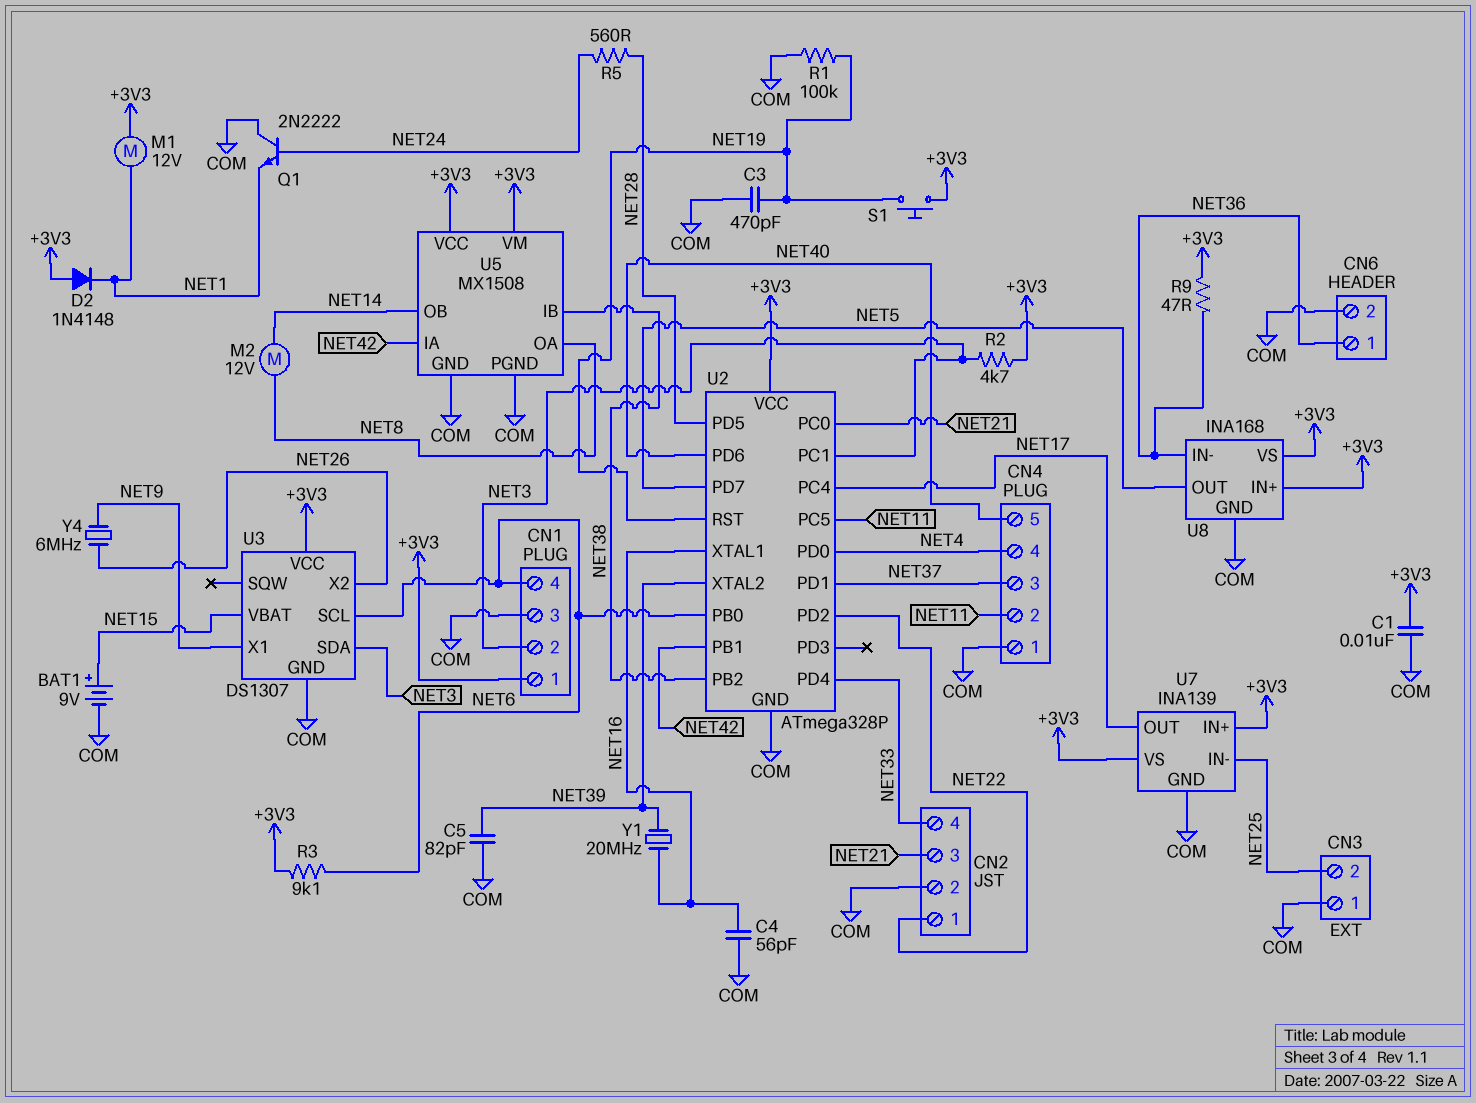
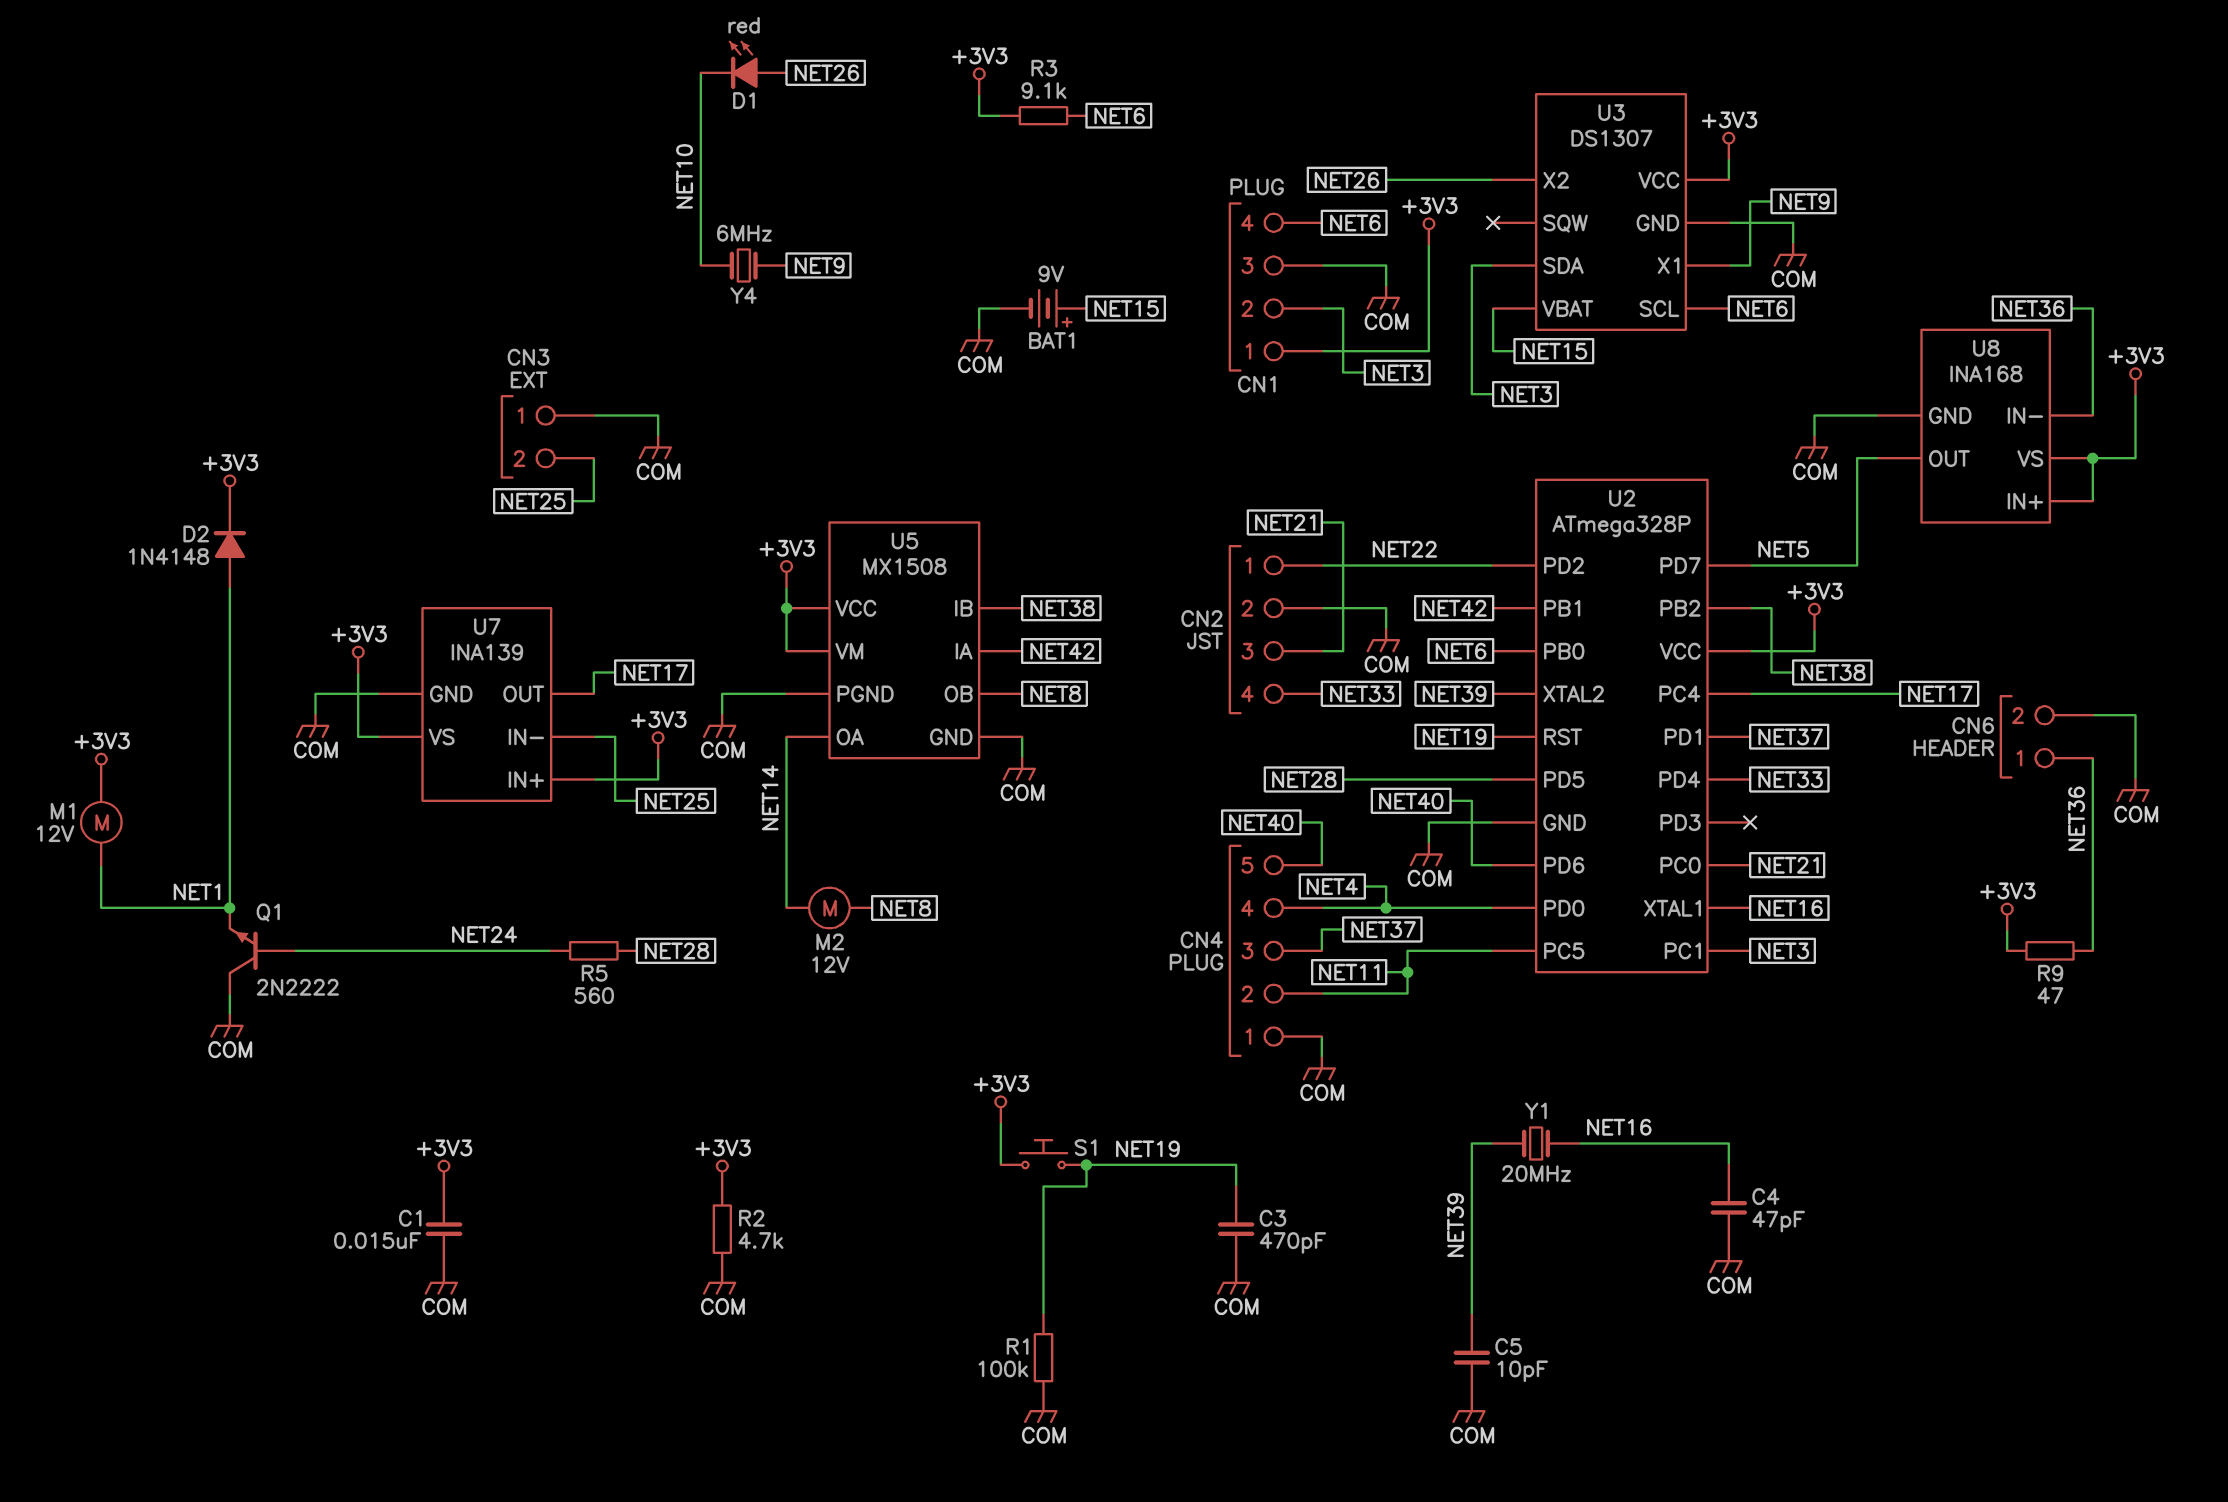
C1: 10nF (+3V3, COM) -> 15nF (+3V3, COM)
C4: 56pF (COM, NET16) -> 47pF (COM, NET16)
C5: 82pF (COM, NET39) -> 10pF (COM, NET39)
D1: none -> LED red (A NET26, K NET10)
D2: diode 1N4148 (A +3V3, K NET1) -> diode 1N4148 (A NET1, K +3V3)
R2: 4.7k (+3V3, NET3) -> 4.7k (+3V3, COM)
U5 pin OA: NET8 -> NET14
U5 pin OB: NET14 -> NET8
Y4: 6MHz (NET9, NET26) -> 6MHz (NET9, NET10)

